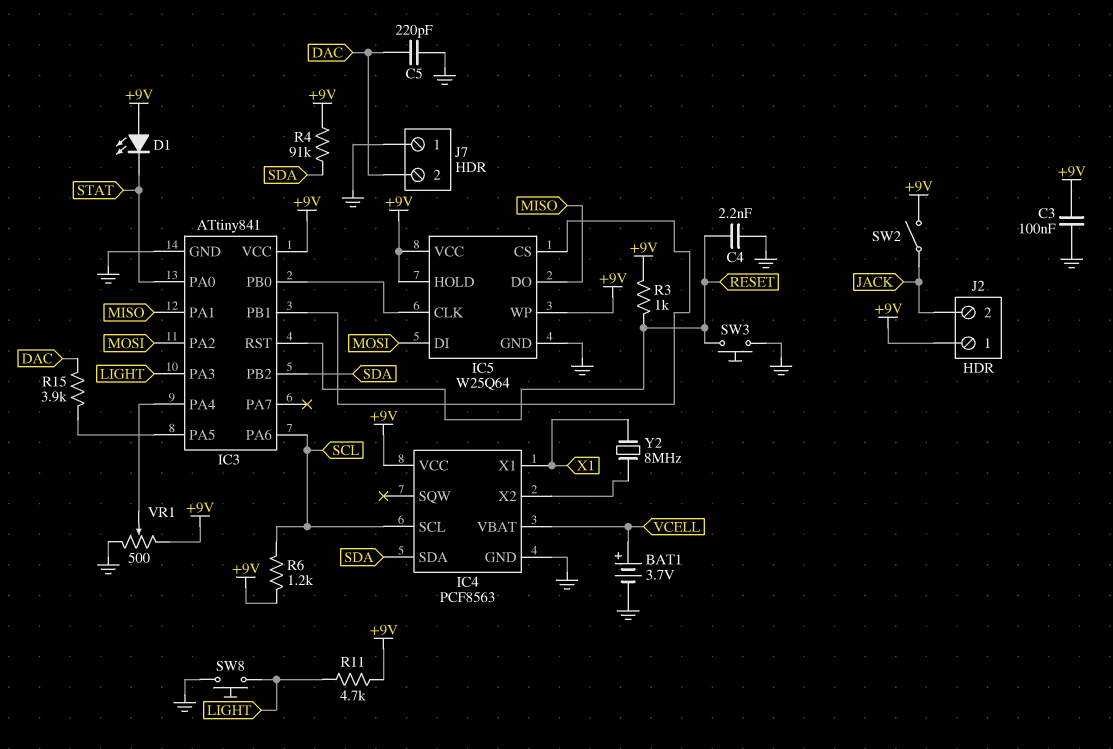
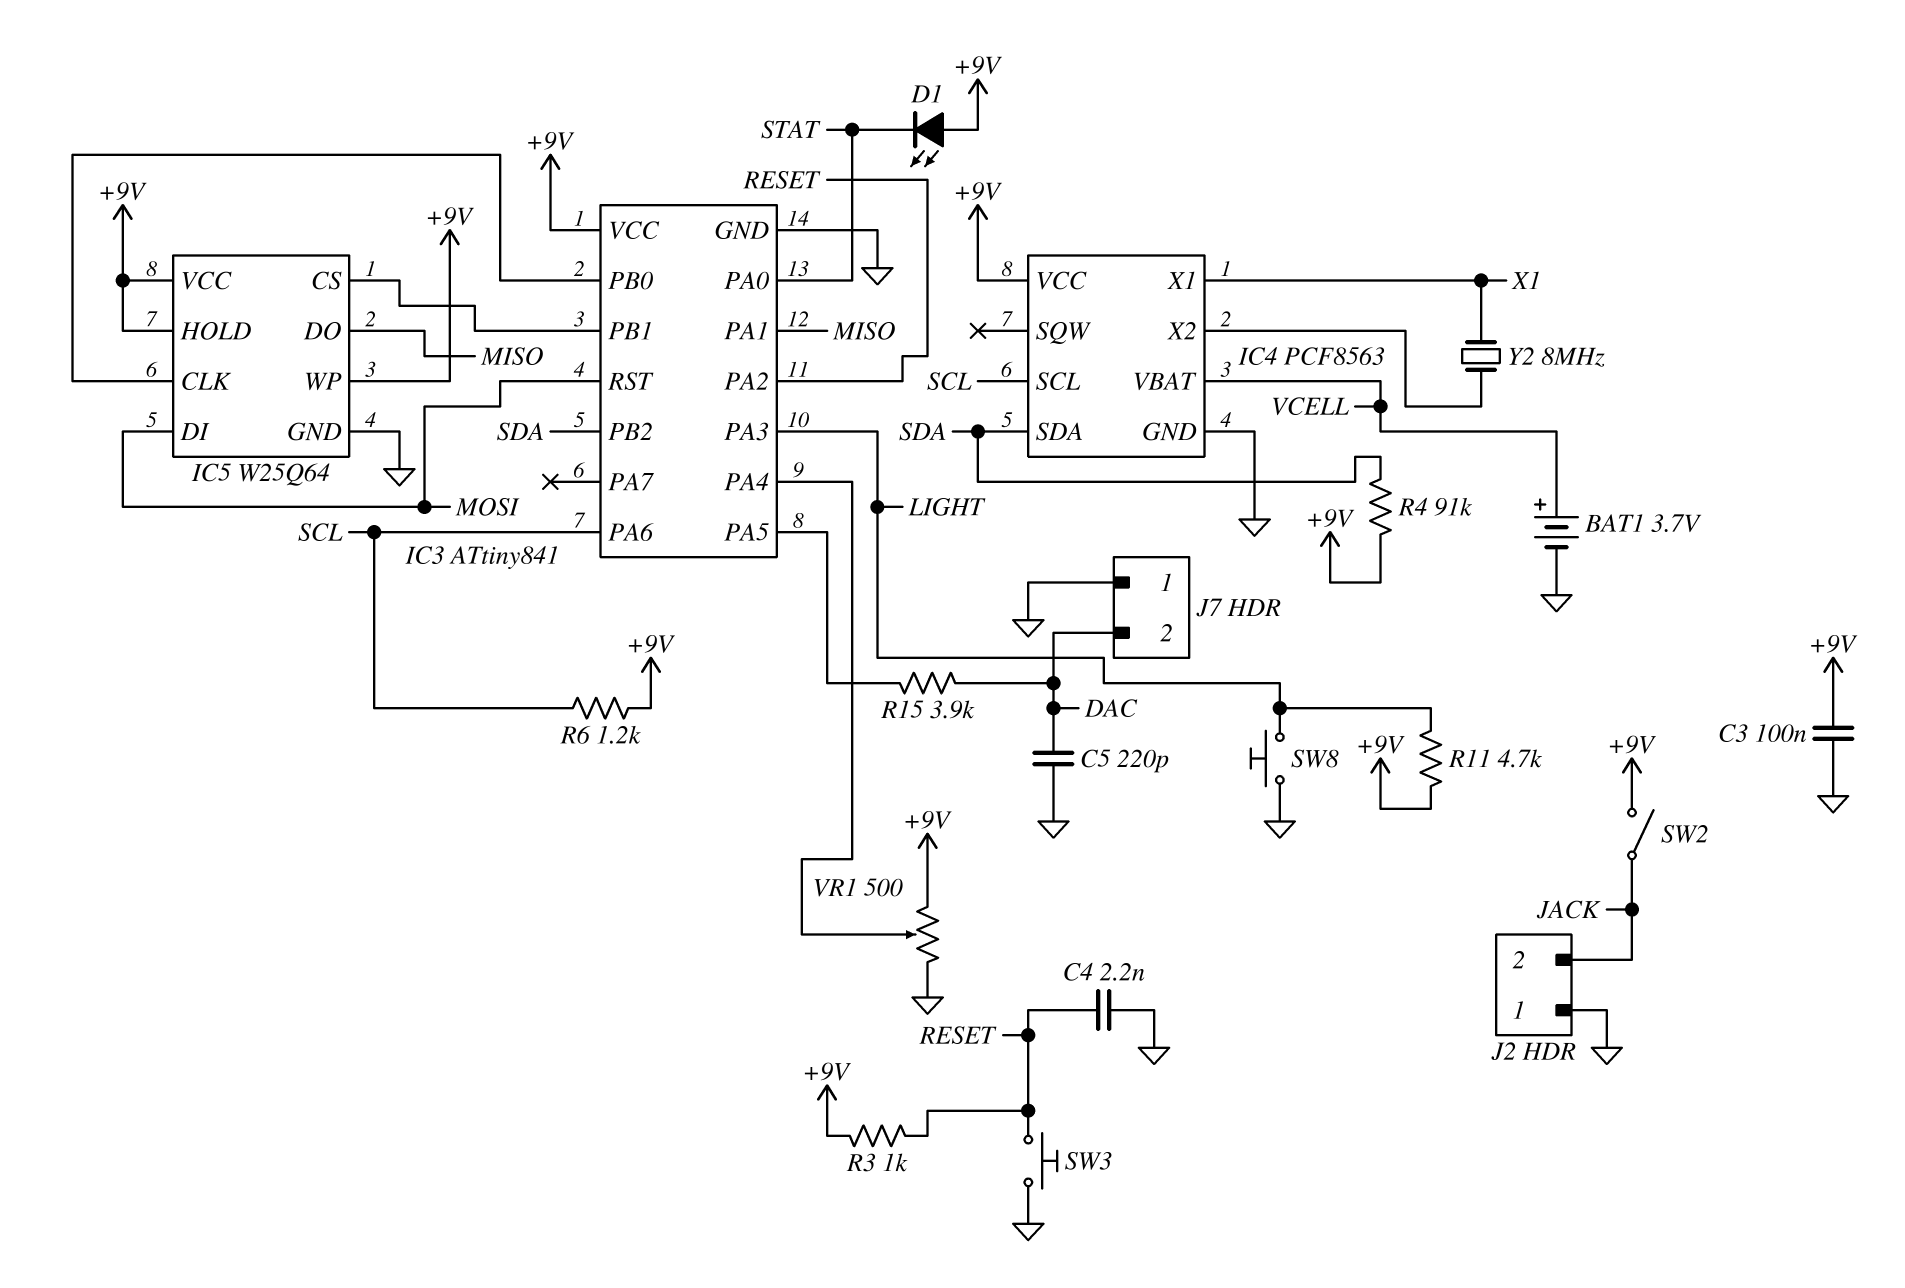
IC3 pin PA2: MOSI -> RESET
IC3 pin RST: RESET -> MOSI
J2 pin 1: +9V -> GND

